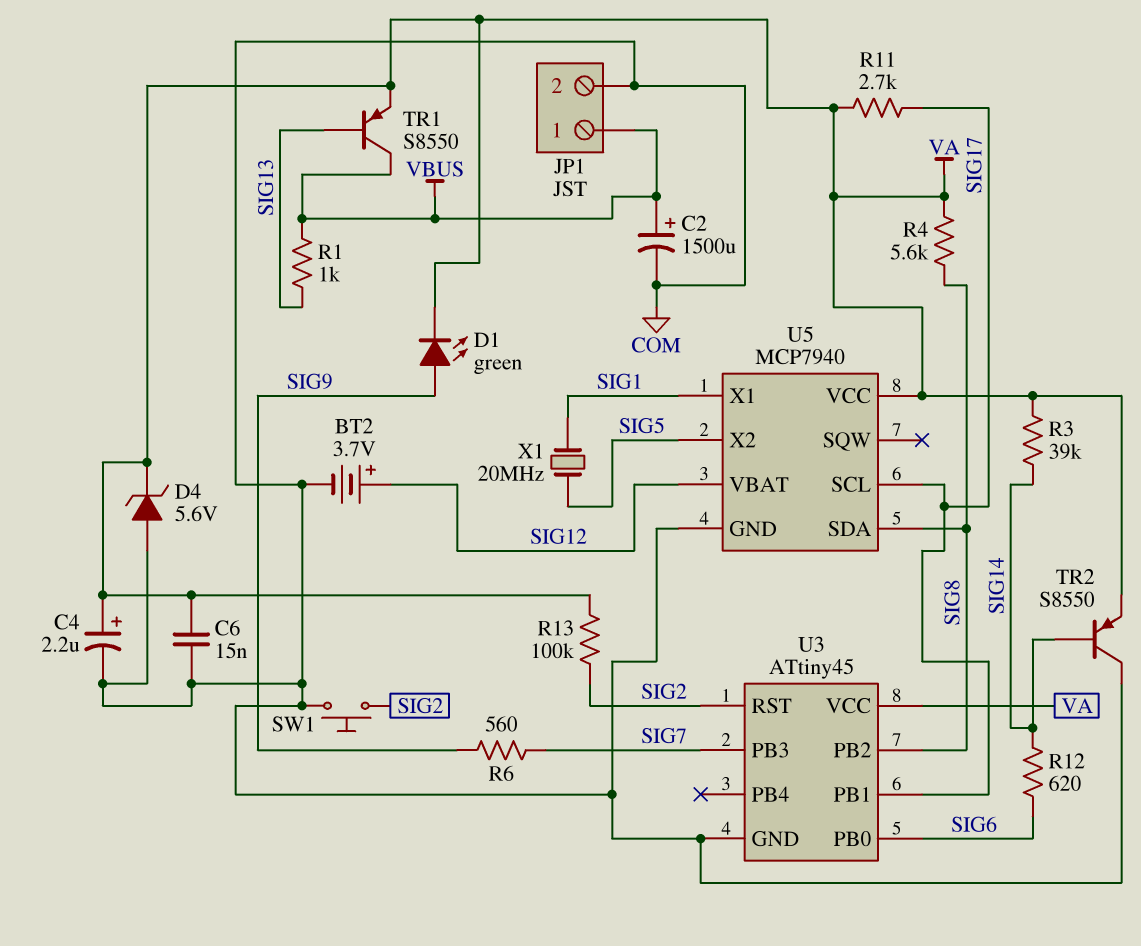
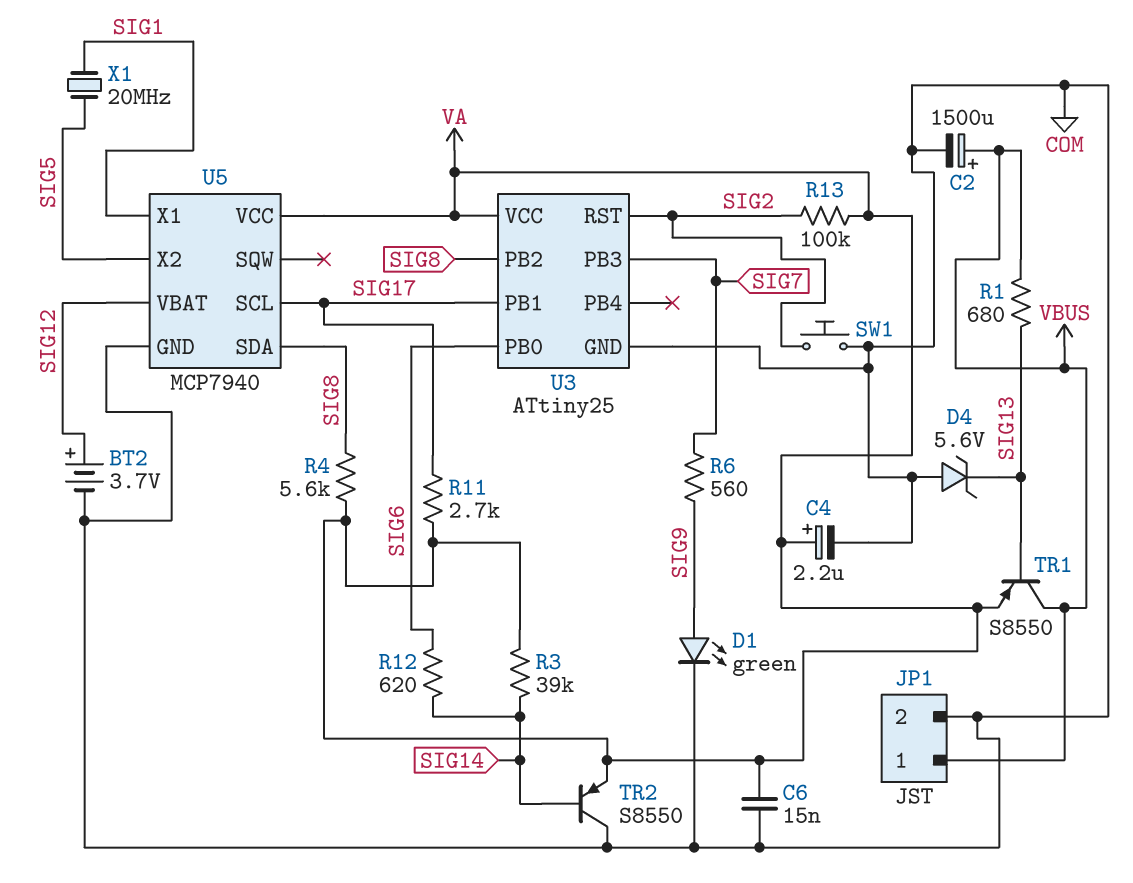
D1: LED green (A SIG9, K VA) -> LED green (A SIG9, K COM)
D4: zener 5.6V (A COM, K VA) -> zener 5.6V (A COM, K SIG13)
R1: 1k (SIG13, VBUS) -> 680 (SIG13, VBUS)
U3: ATtiny45 -> ATtiny25

